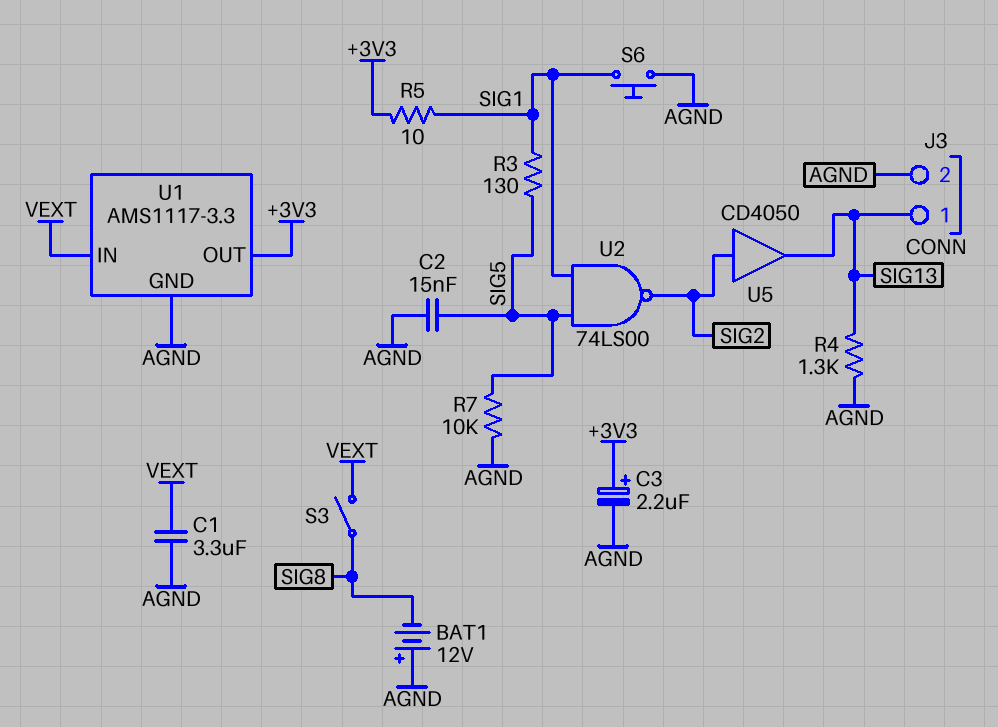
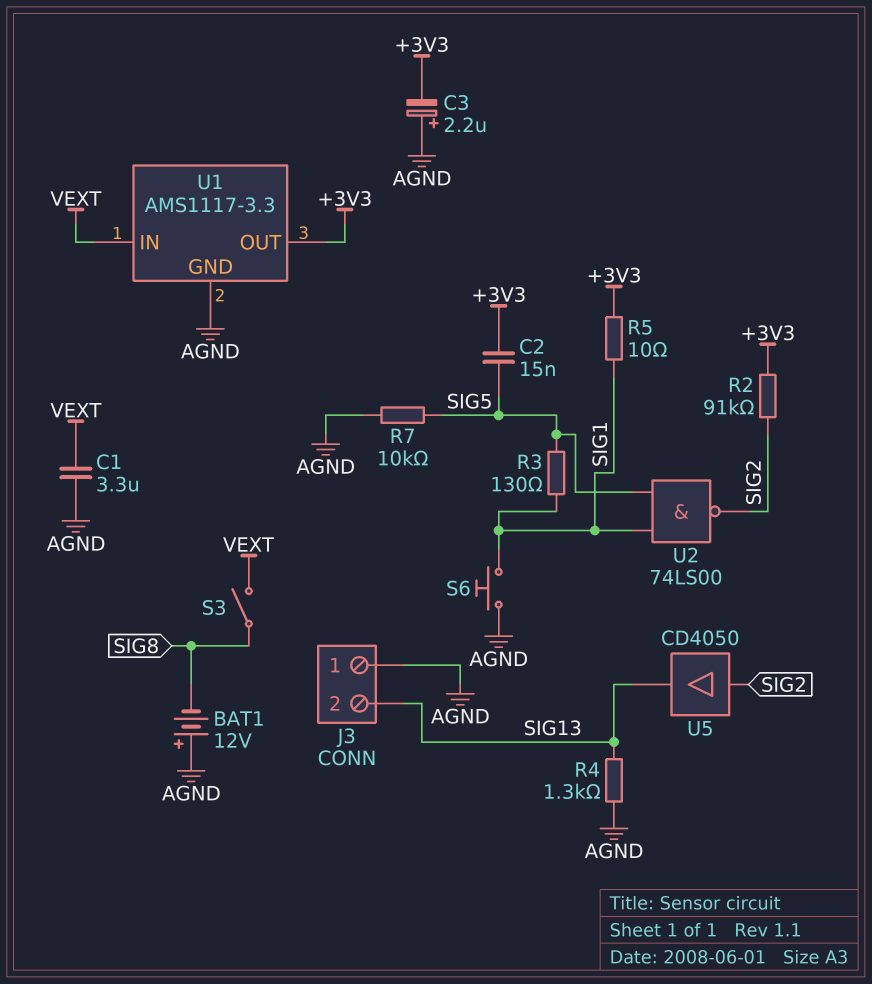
C2: 15nF (AGND, SIG5) -> 15nF (+3V3, SIG5)
C3: 2.2uF (plus +3V3, minus AGND) -> 2.2uF (plus AGND, minus +3V3)
J3 pin 1: SIG13 -> AGND
J3 pin 2: AGND -> SIG13
R2: none -> 91k (+3V3, SIG2)

